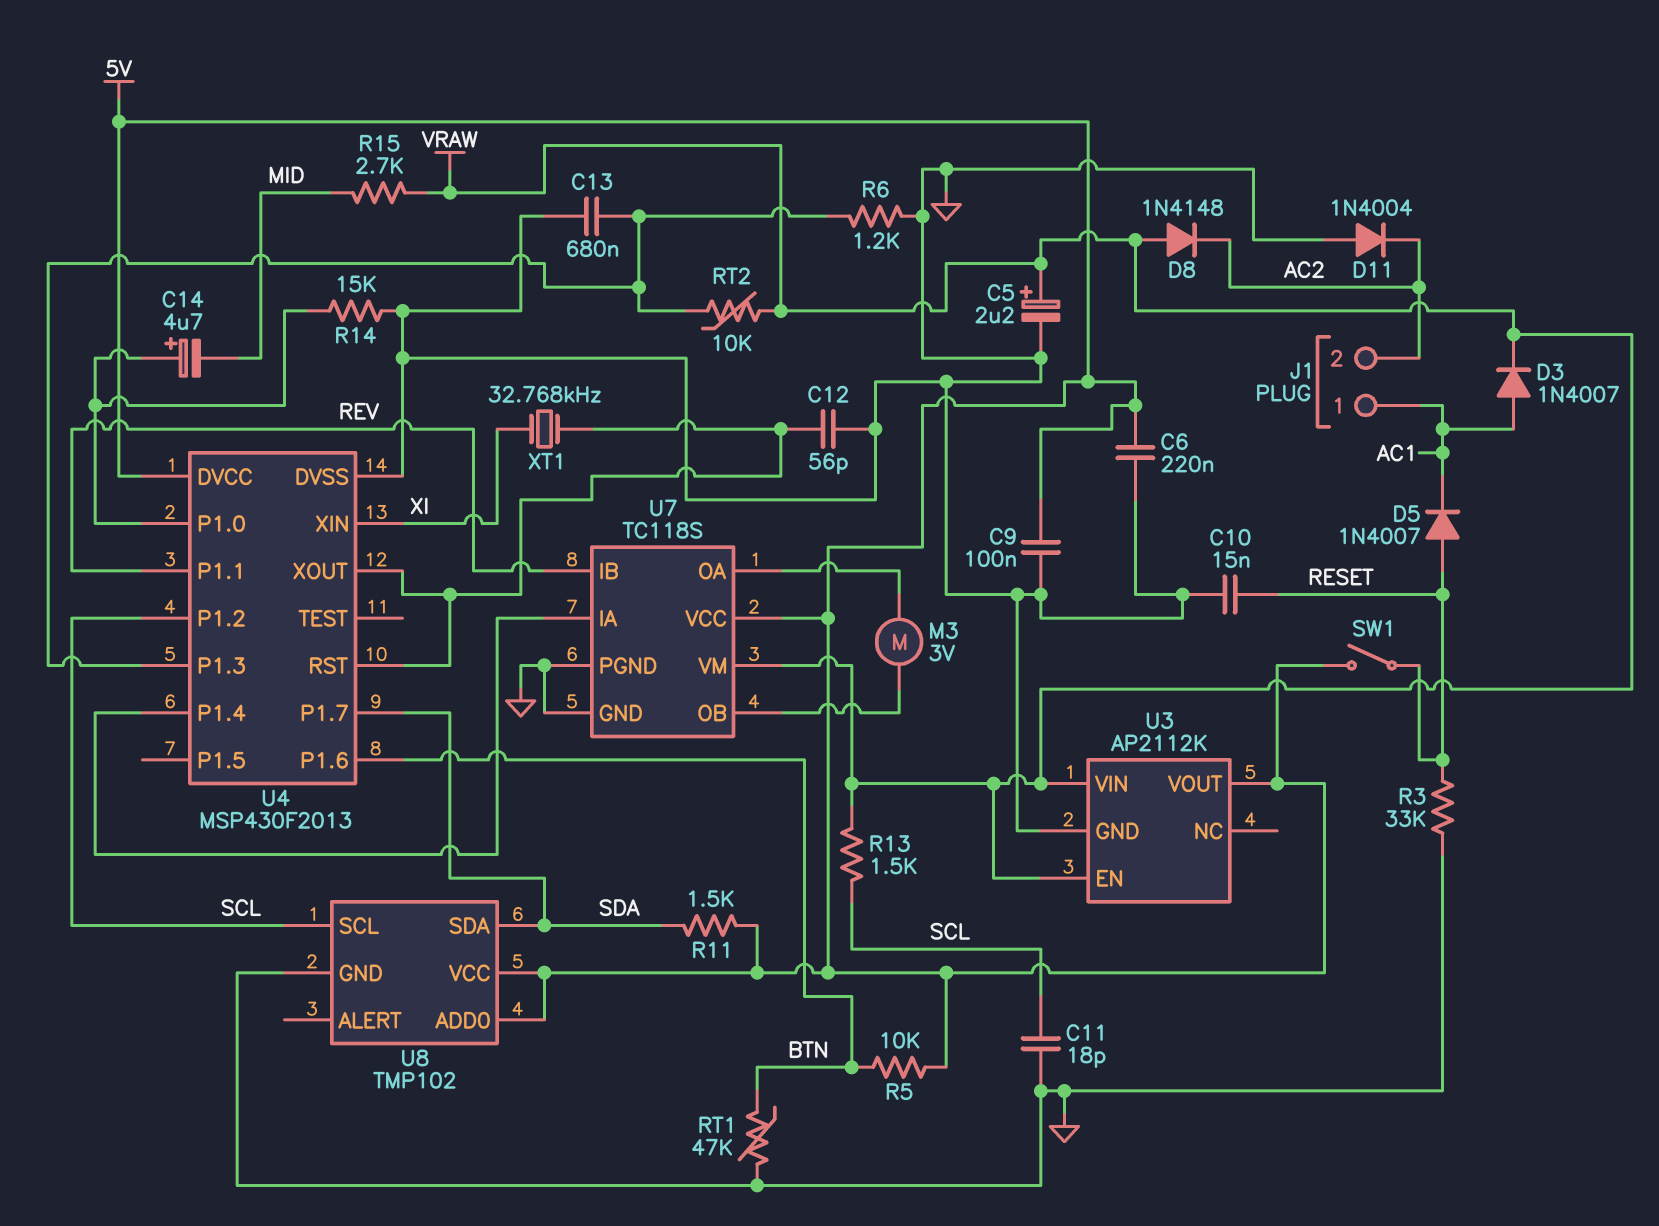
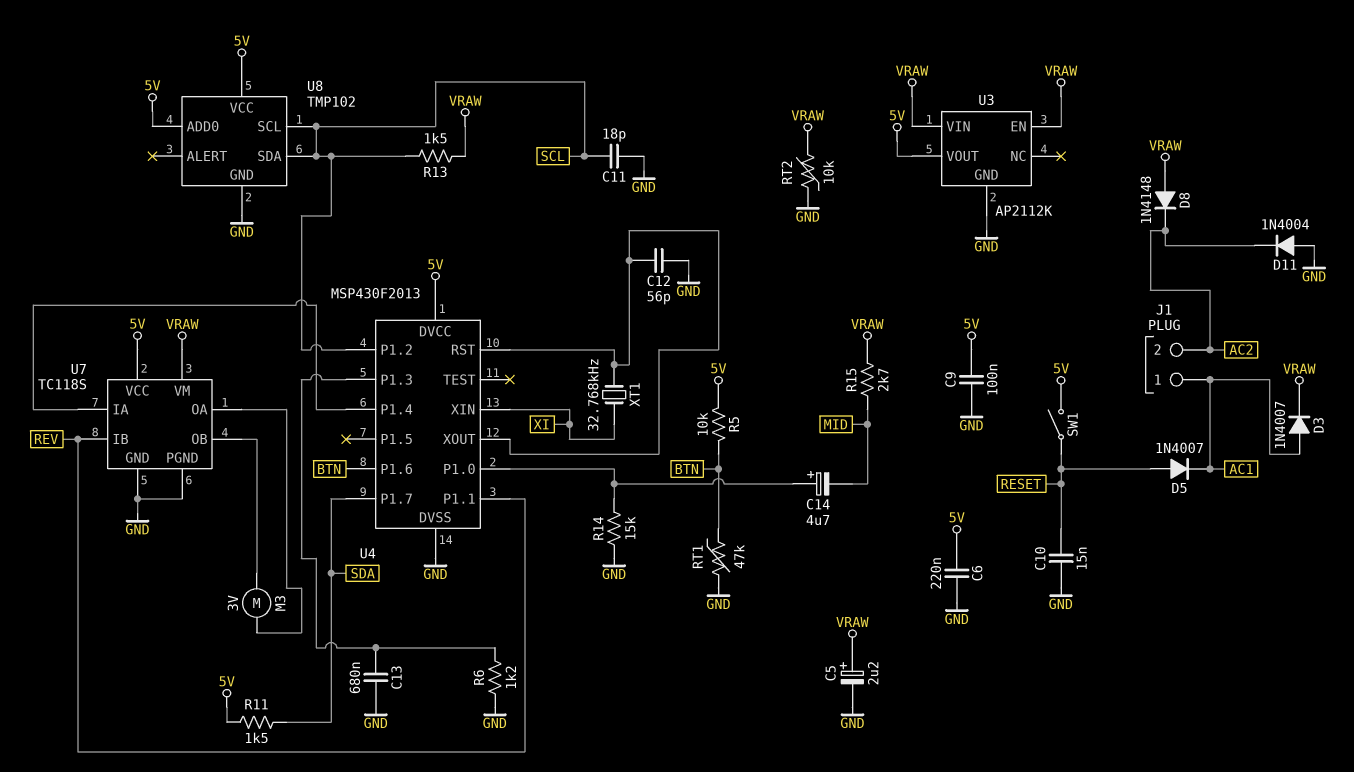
R3: 33k (GND, RESET) -> none
RT2: 10k (U4/P1.3, VRAW) -> 10k (GND, VRAW)
U8 pin SDA: SDA -> SCL

